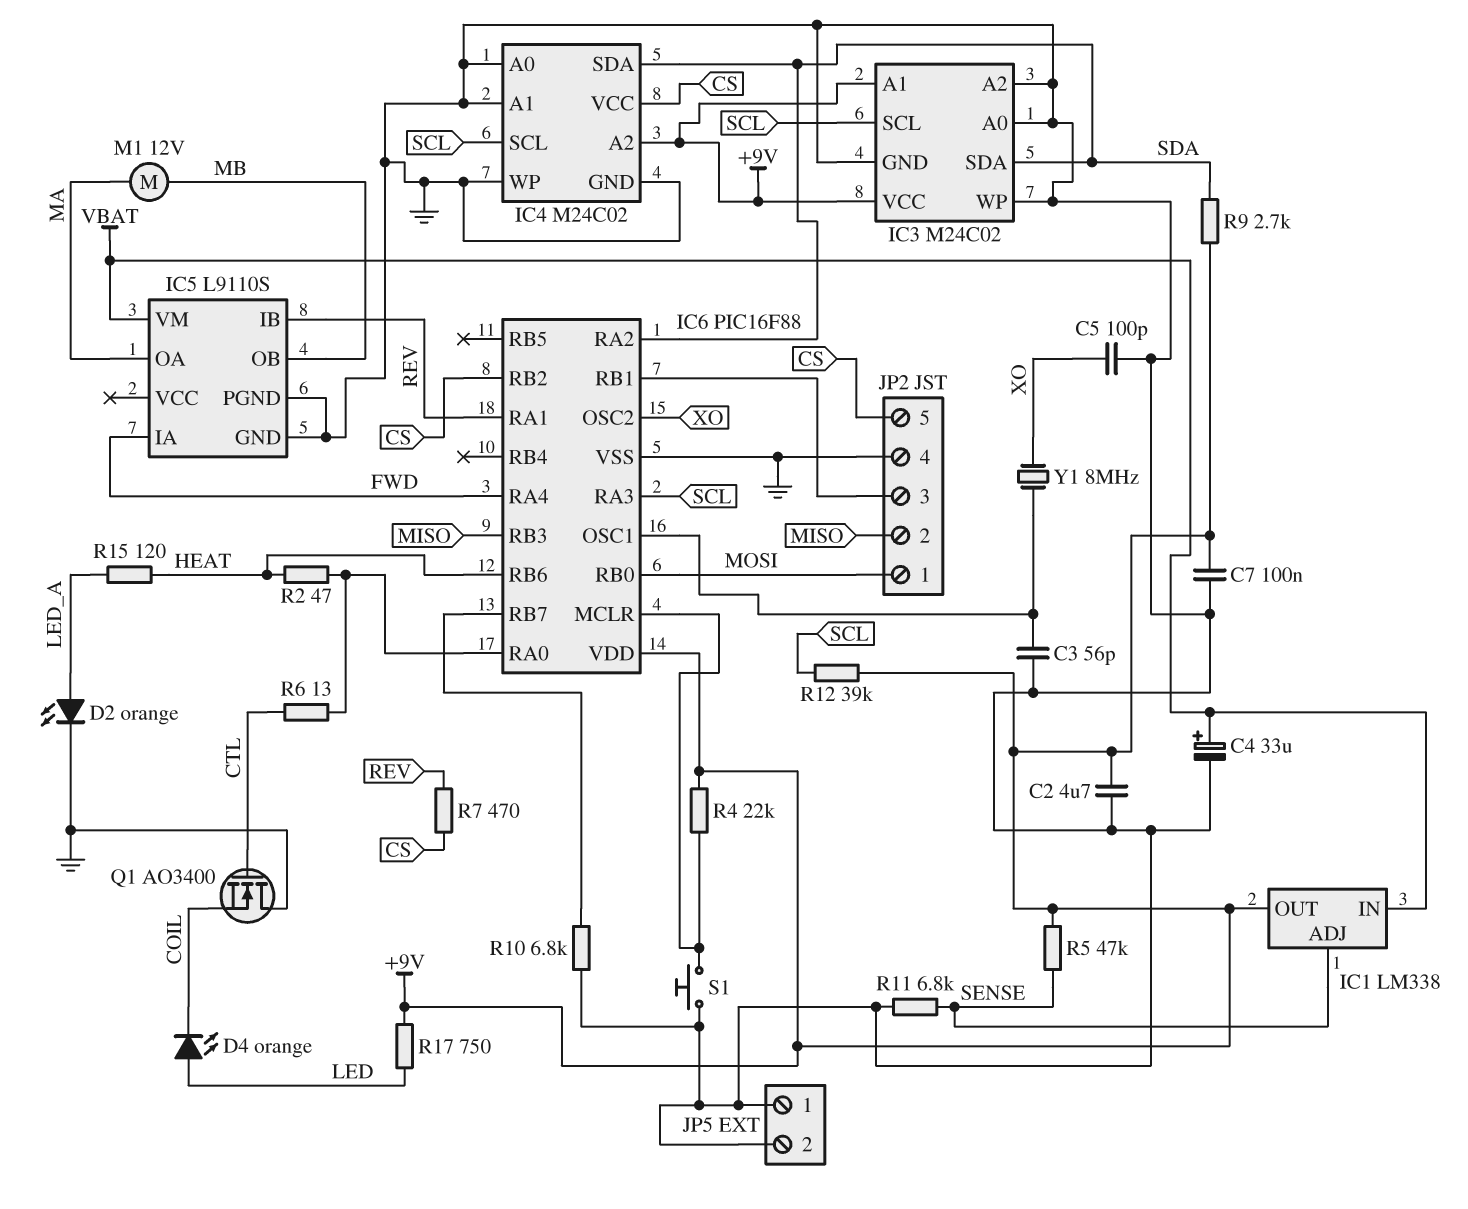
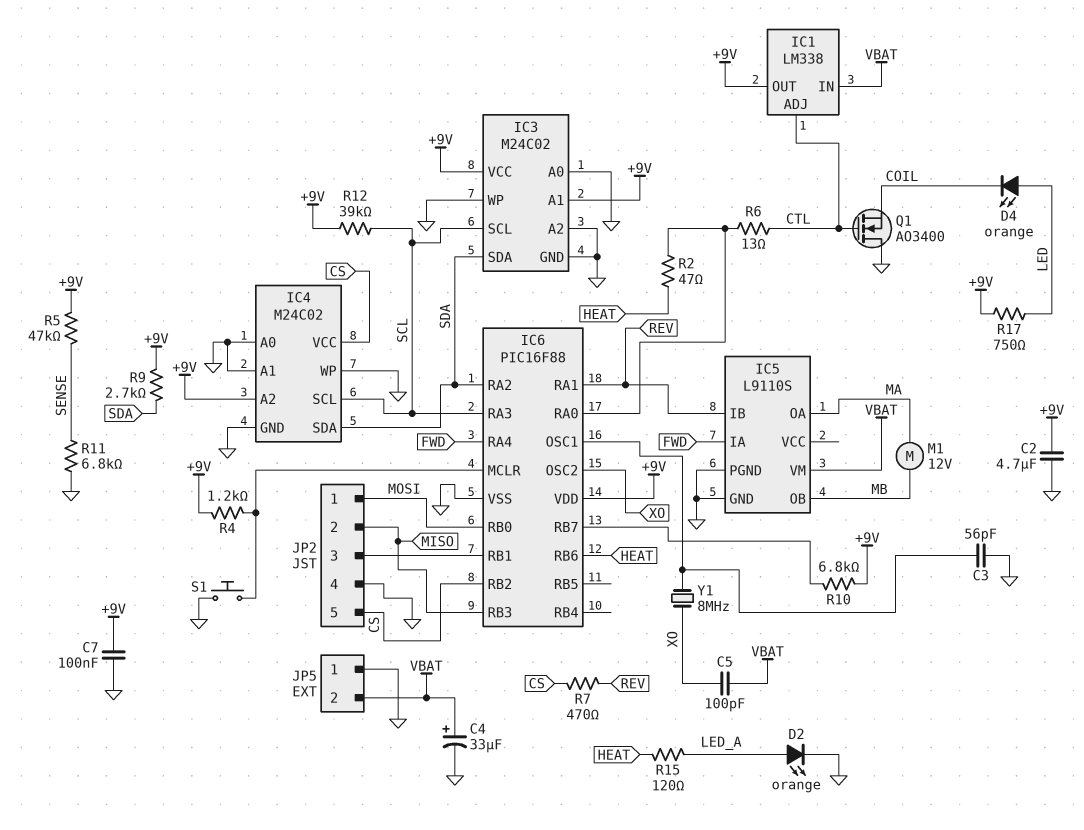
C5: 100pF (GND, XO) -> 100pF (VBAT, XO)
IC1 pin ADJ: SENSE -> CTL
JP5 pin 2: GND -> VBAT
R4: 22k (+9V, IC6/MCLR) -> 1.2k (+9V, IC6/MCLR)
R10: 6.8k (GND, IC6/RB7) -> 6.8k (+9V, IC6/RB7)

